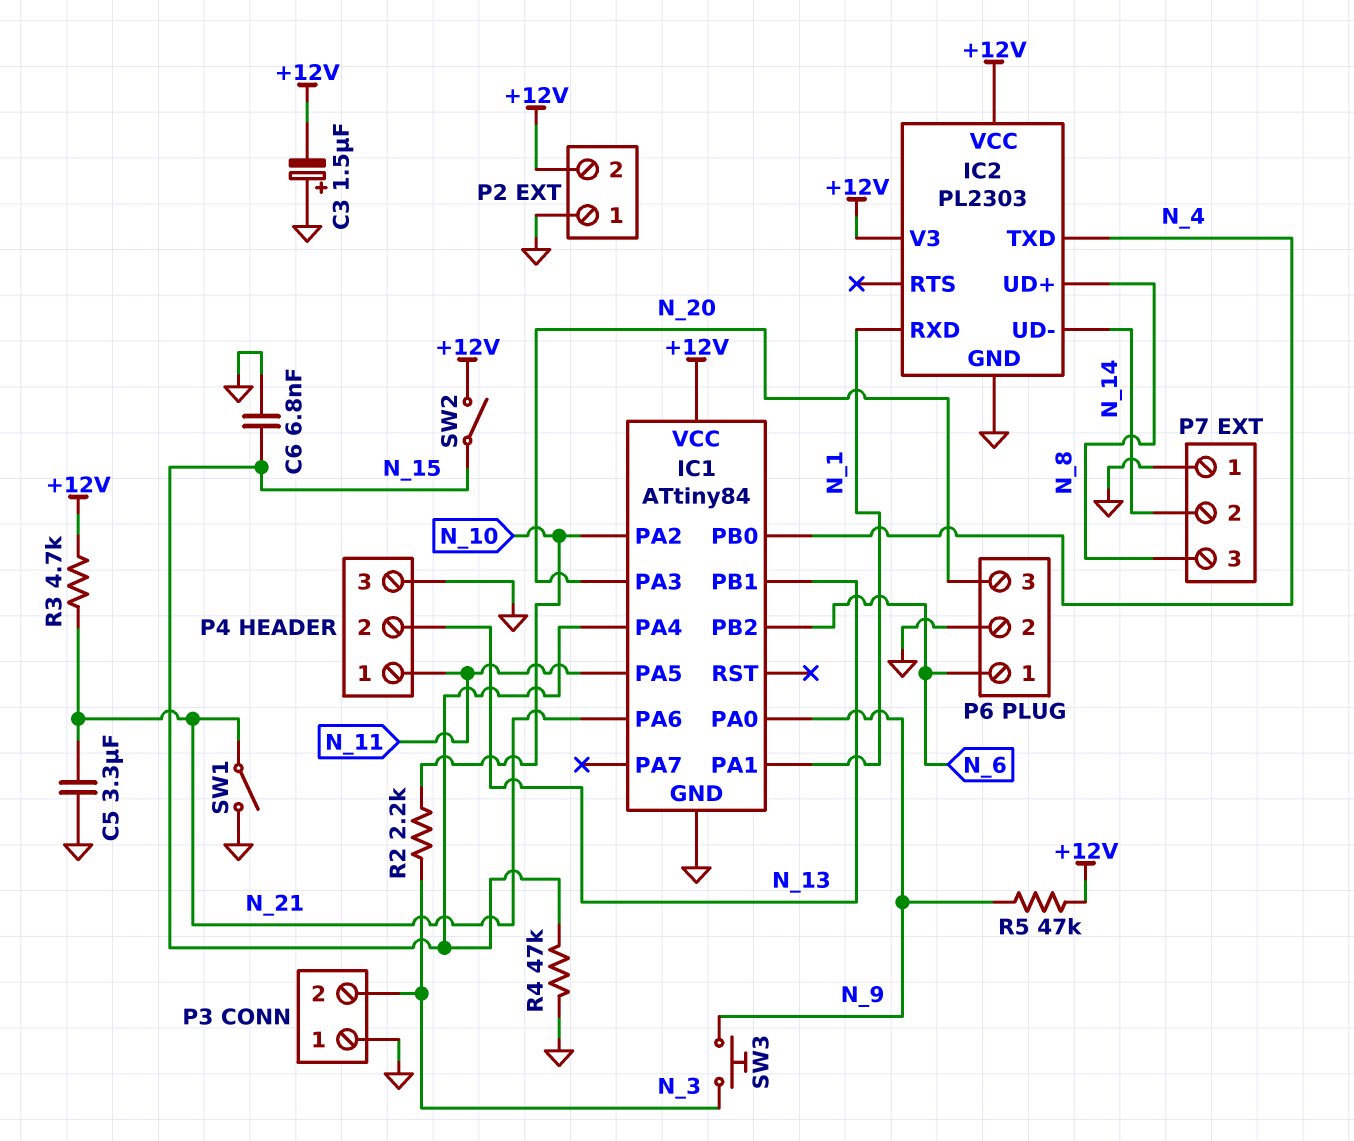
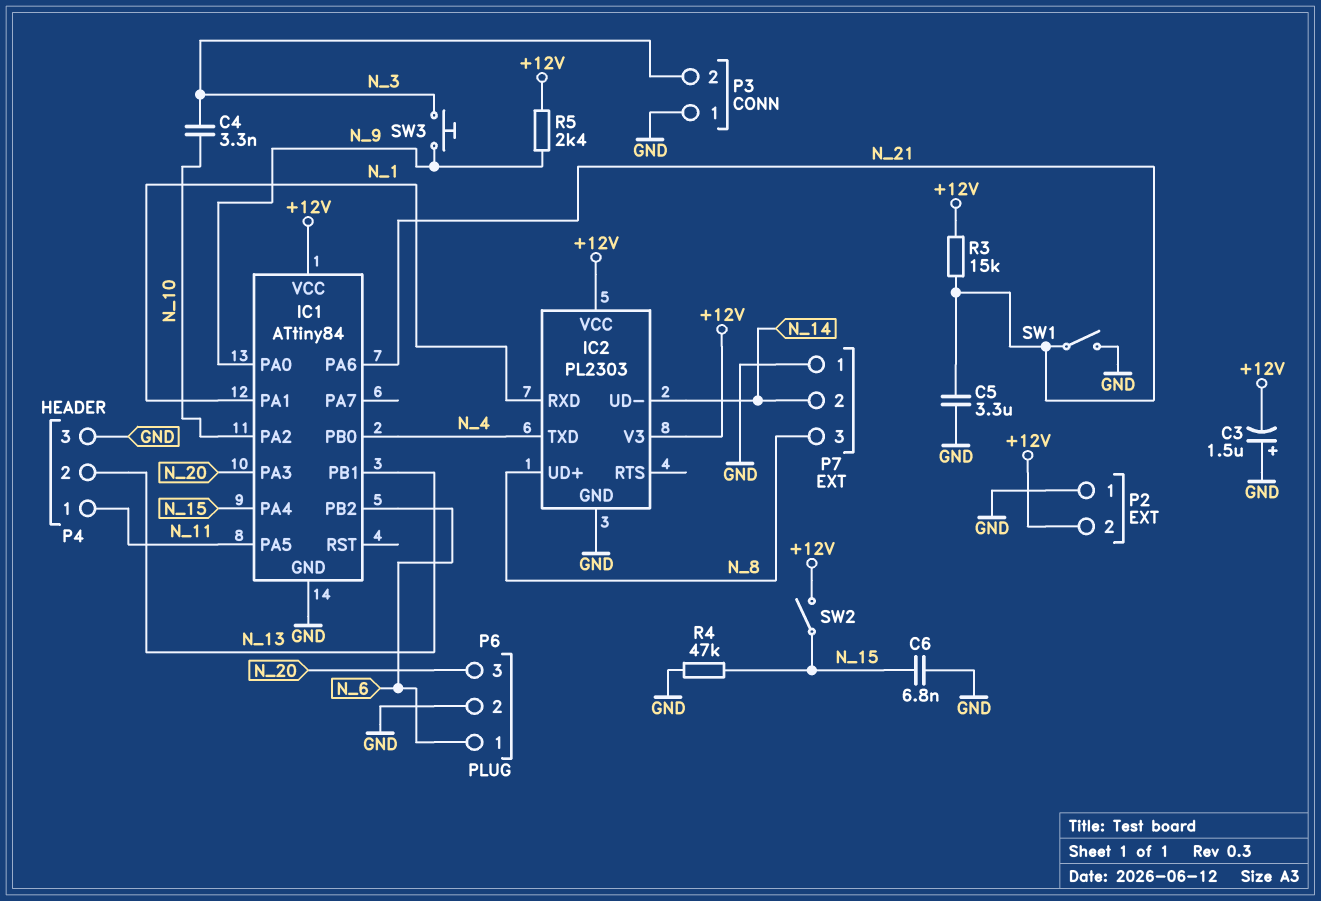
C4: none -> 3.3nF (N_3, N_10)
R2: 2.2k (N_3, N_10) -> none
R3: 4.7k (+12V, N_21) -> 15k (+12V, N_21)
R5: 47k (+12V, N_9) -> 2.4k (+12V, N_9)

